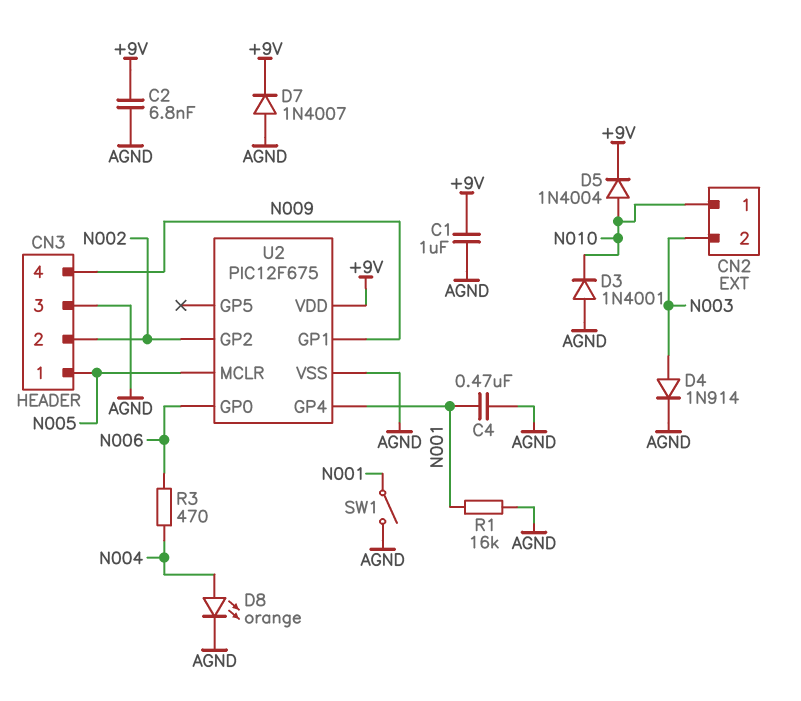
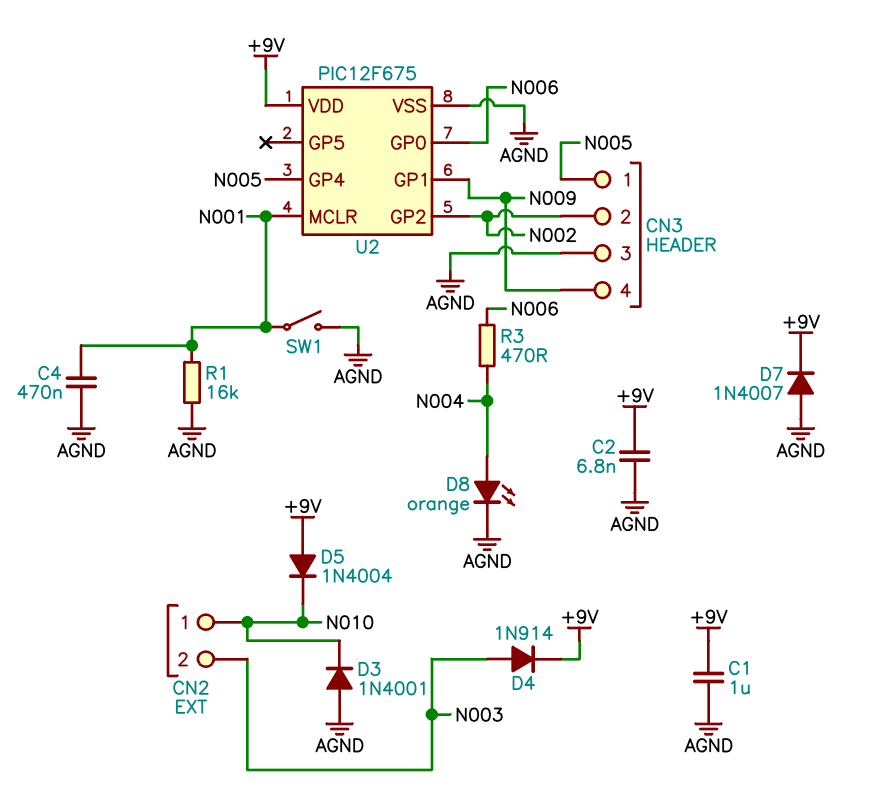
D4: diode 1N914 (A N003, K AGND) -> diode 1N914 (A N003, K +9V)
D5: diode 1N4004 (A N010, K +9V) -> diode 1N4004 (A +9V, K N010)
U2 pin GP4: N001 -> N005
U2 pin MCLR: N005 -> N001

